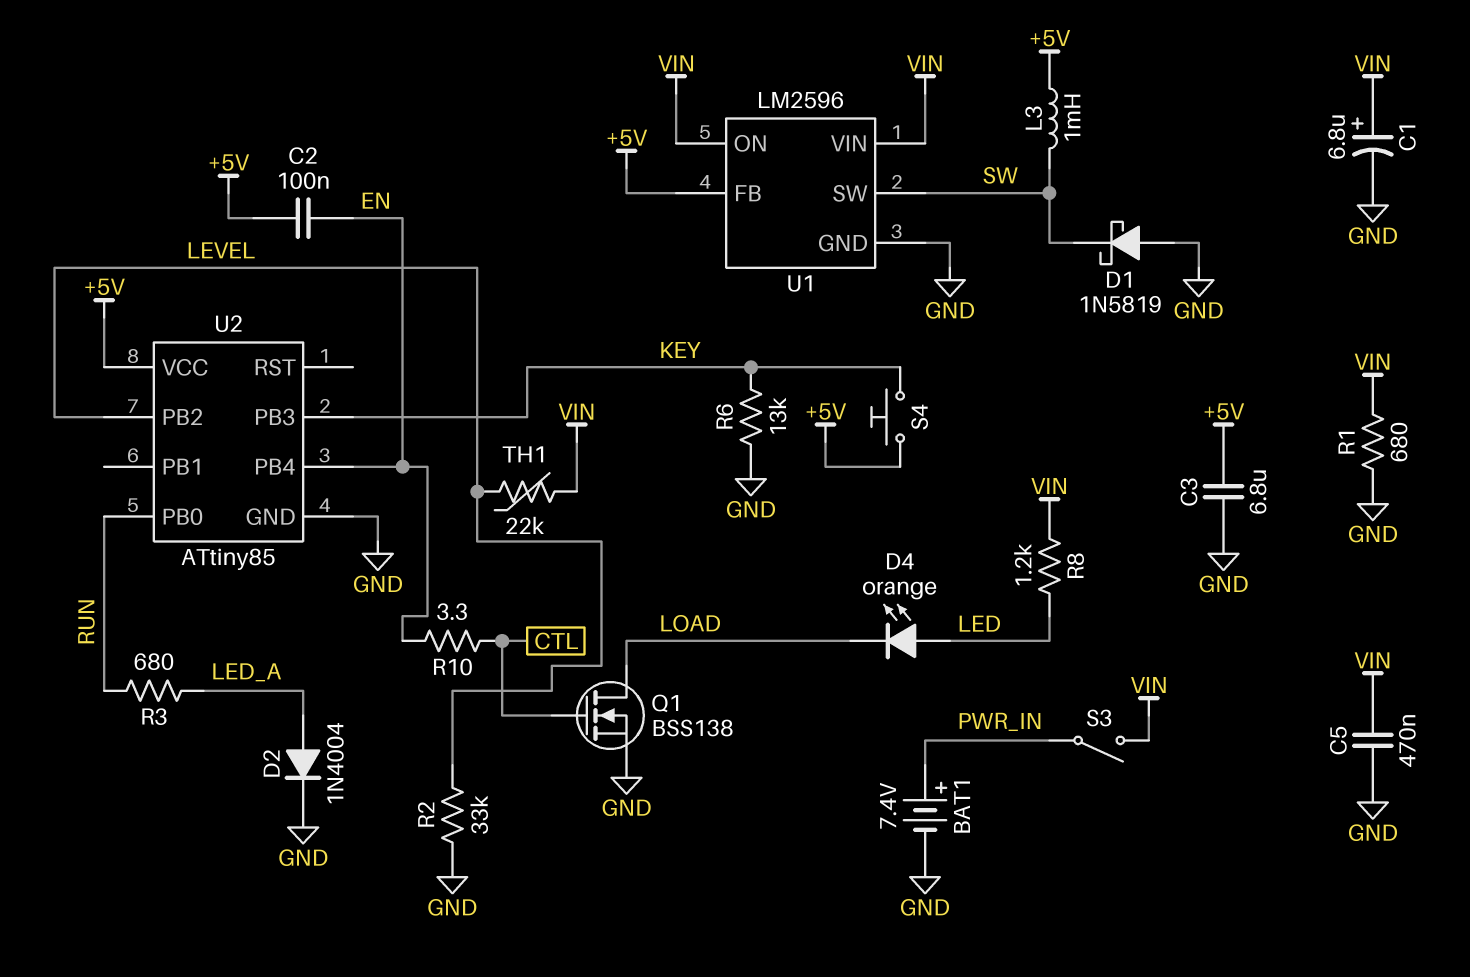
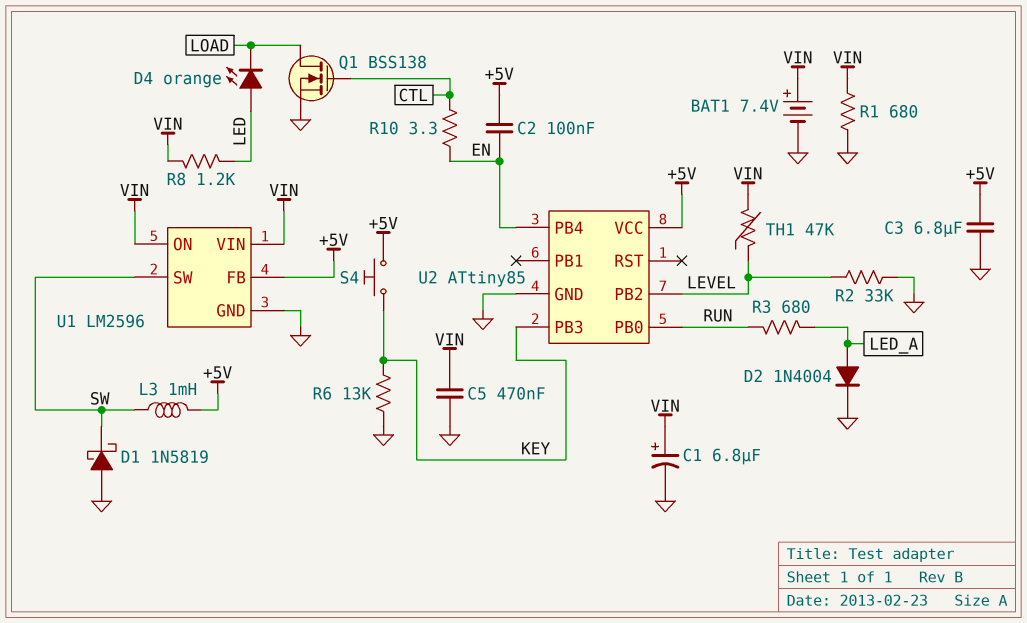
BAT1: 7.4V (plus PWR_IN, minus GND) -> 7.4V (plus VIN, minus GND)
S3: switch (PWR_IN, VIN) -> none
TH1: 22k (LEVEL, VIN) -> 47k (LEVEL, VIN)

